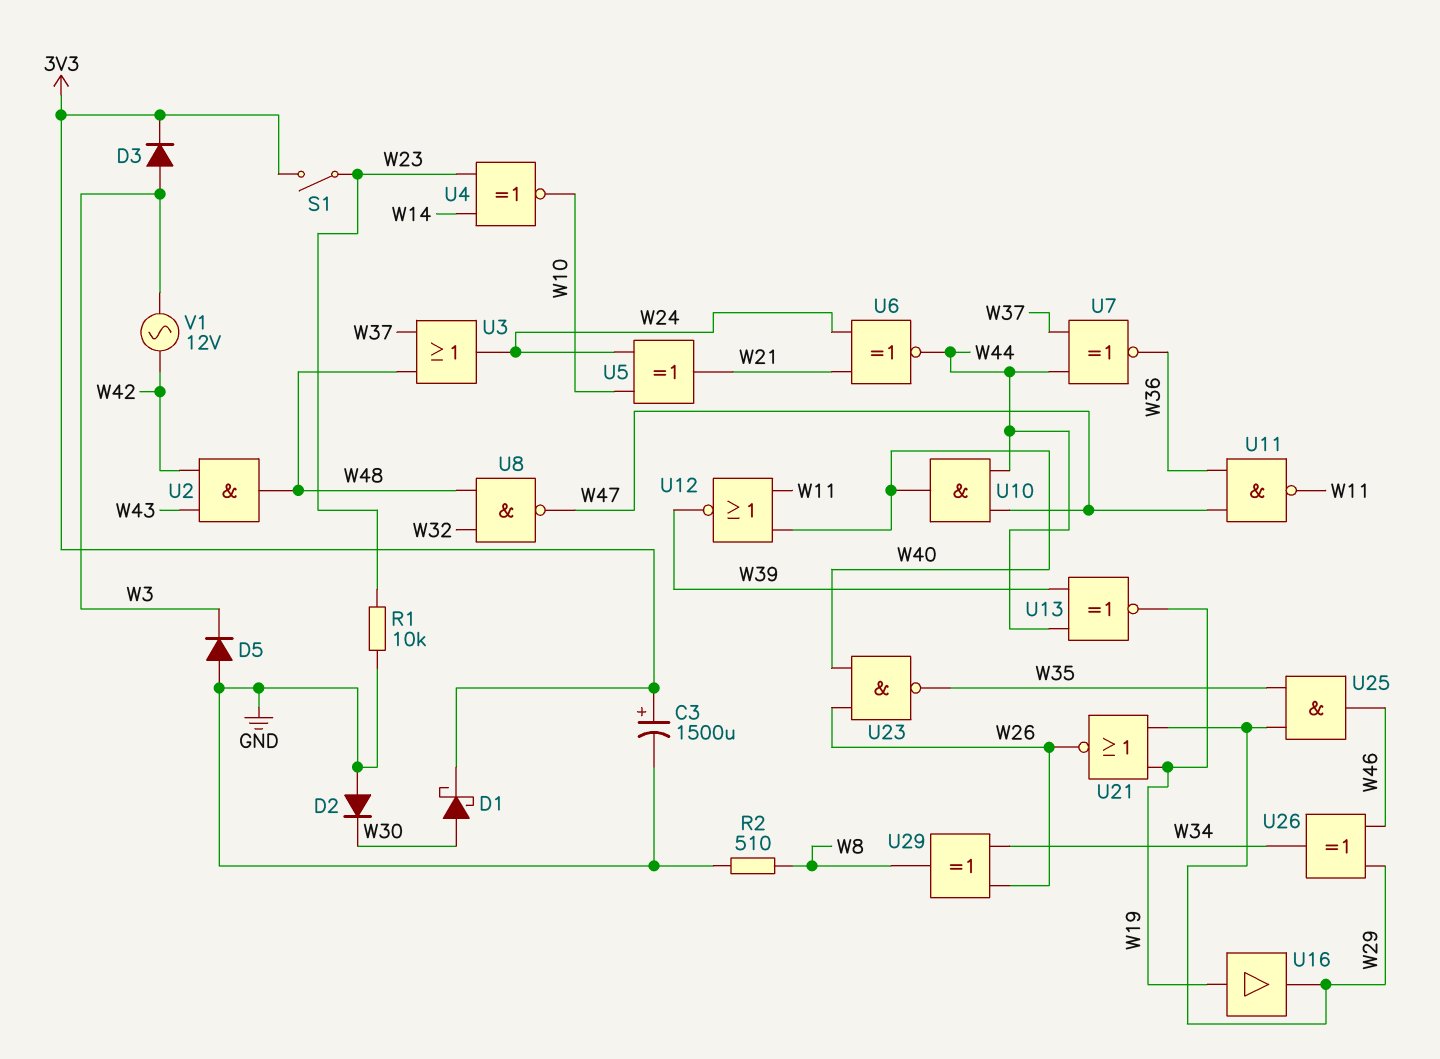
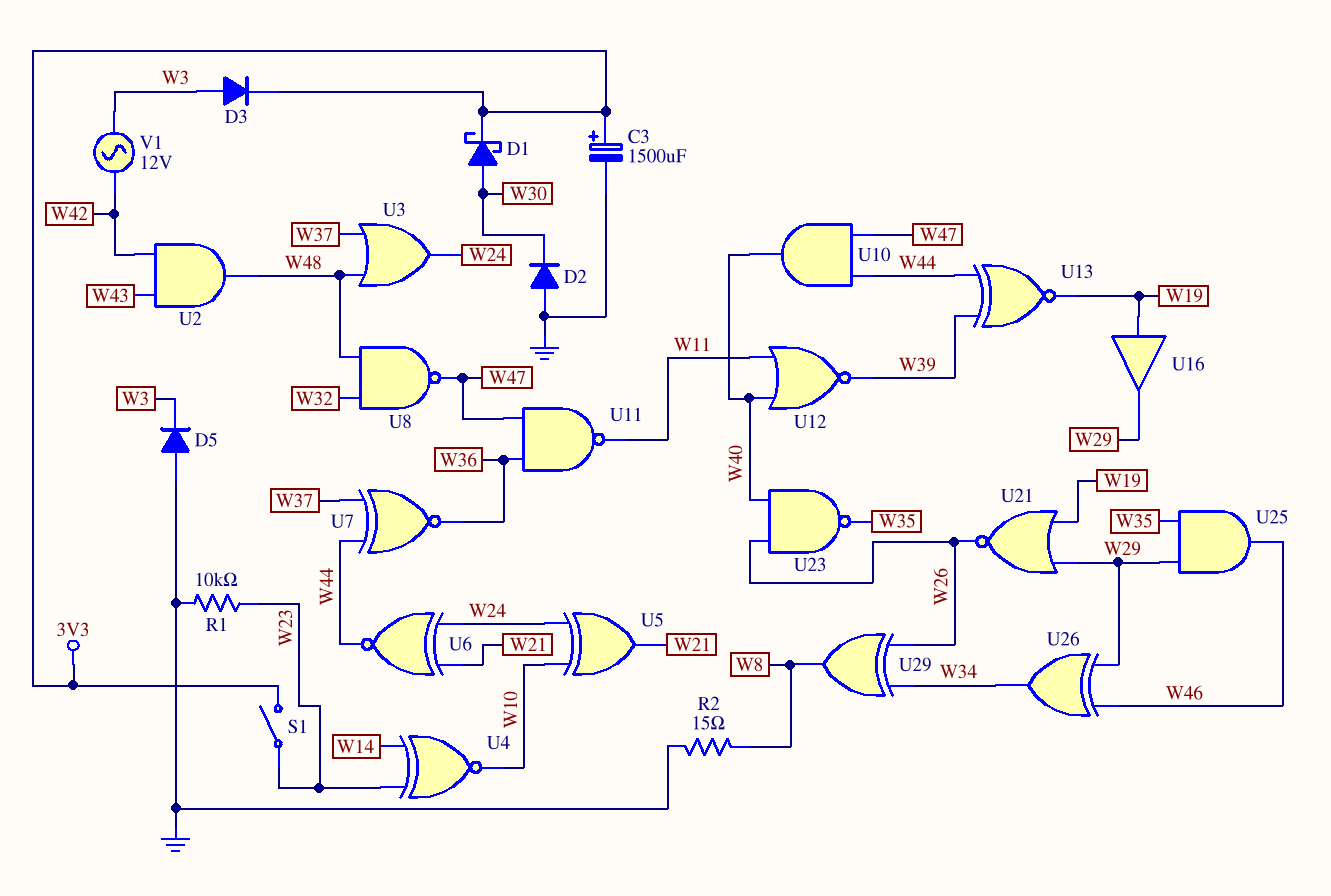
R2: 510 (GND, W8) -> 15 (GND, W8)

